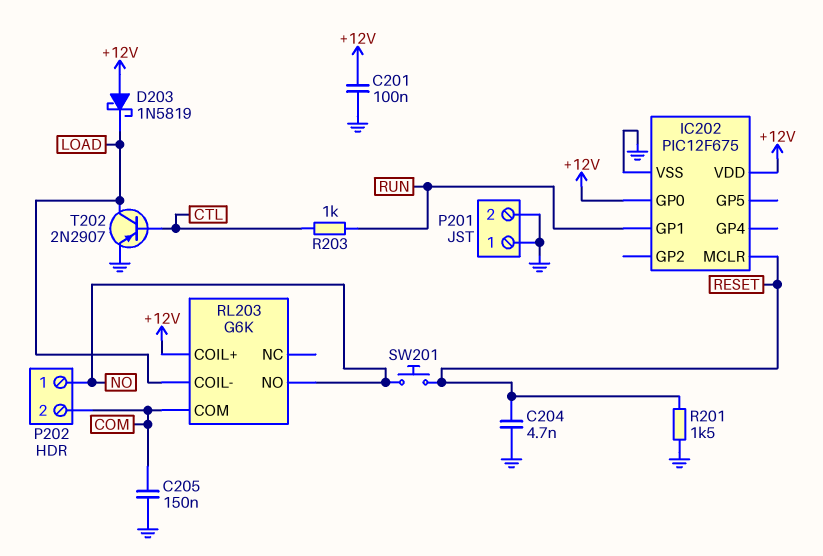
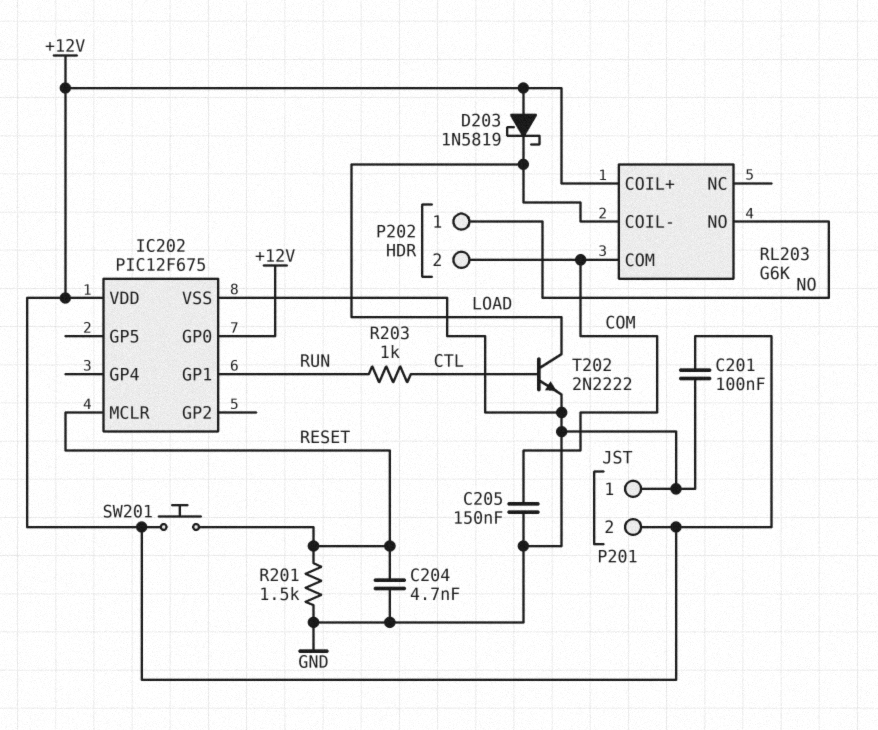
P201 pin 2: GND -> +12V
SW201: button (NO, RESET) -> button (+12V, RESET)
T202: PNP 2N2907 (B CTL, C LOAD, E GND) -> NPN 2N2222 (B CTL, C LOAD, E GND)

